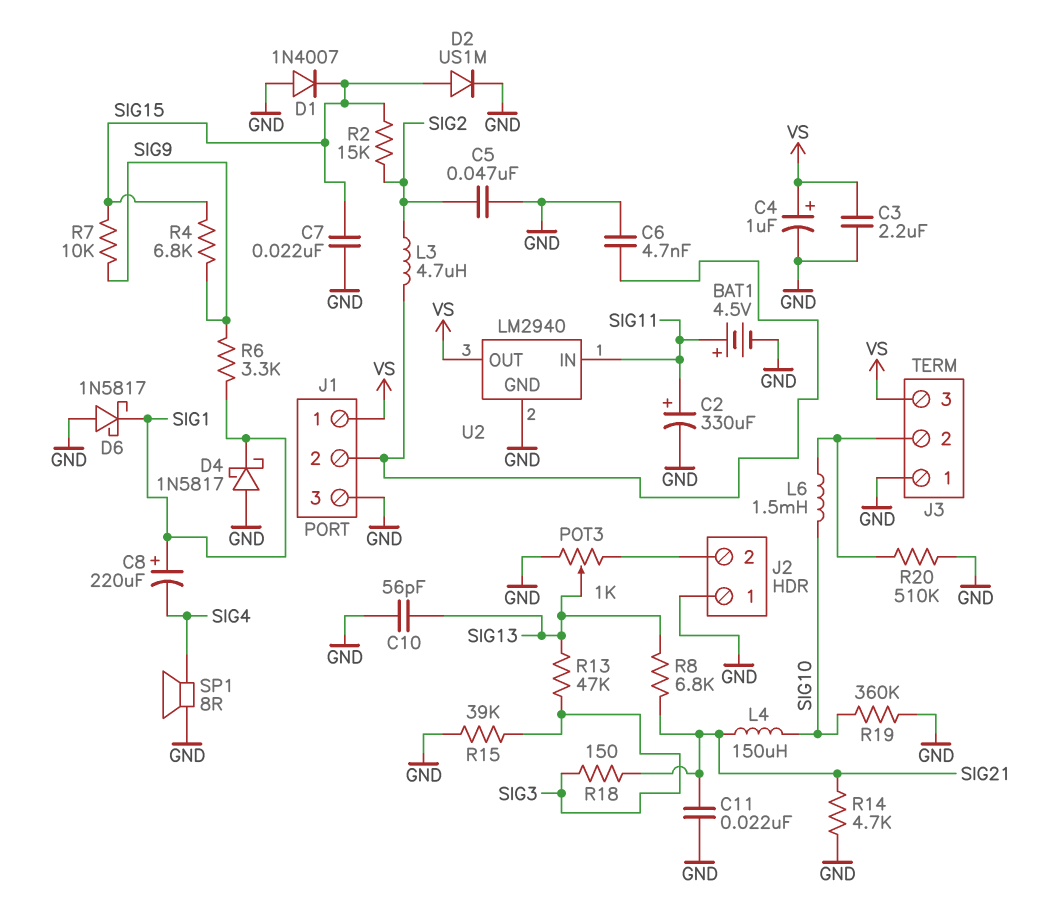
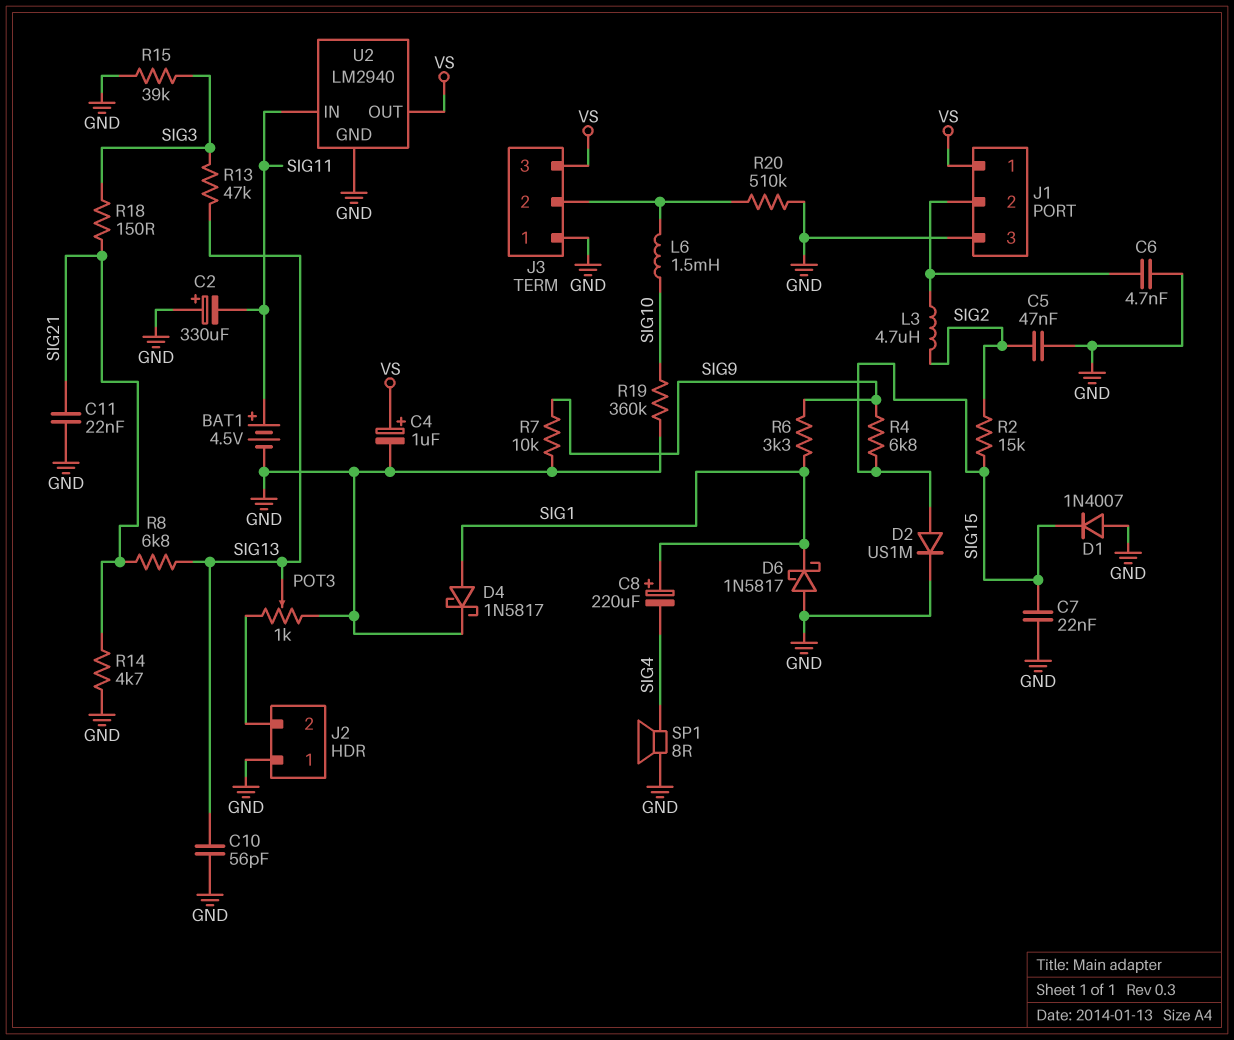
C2: 330uF (plus SIG11, minus GND) -> 330uF (plus GND, minus SIG11)
C3: 2.2uF (GND, VS) -> none
D4: schottky 1N5817 (A GND, K SIG1) -> schottky 1N5817 (A SIG1, K GND)
L4: 150uH (SIG10, SIG21) -> none
R7: 10k (SIG9, SIG15) -> 10k (GND, SIG9)

